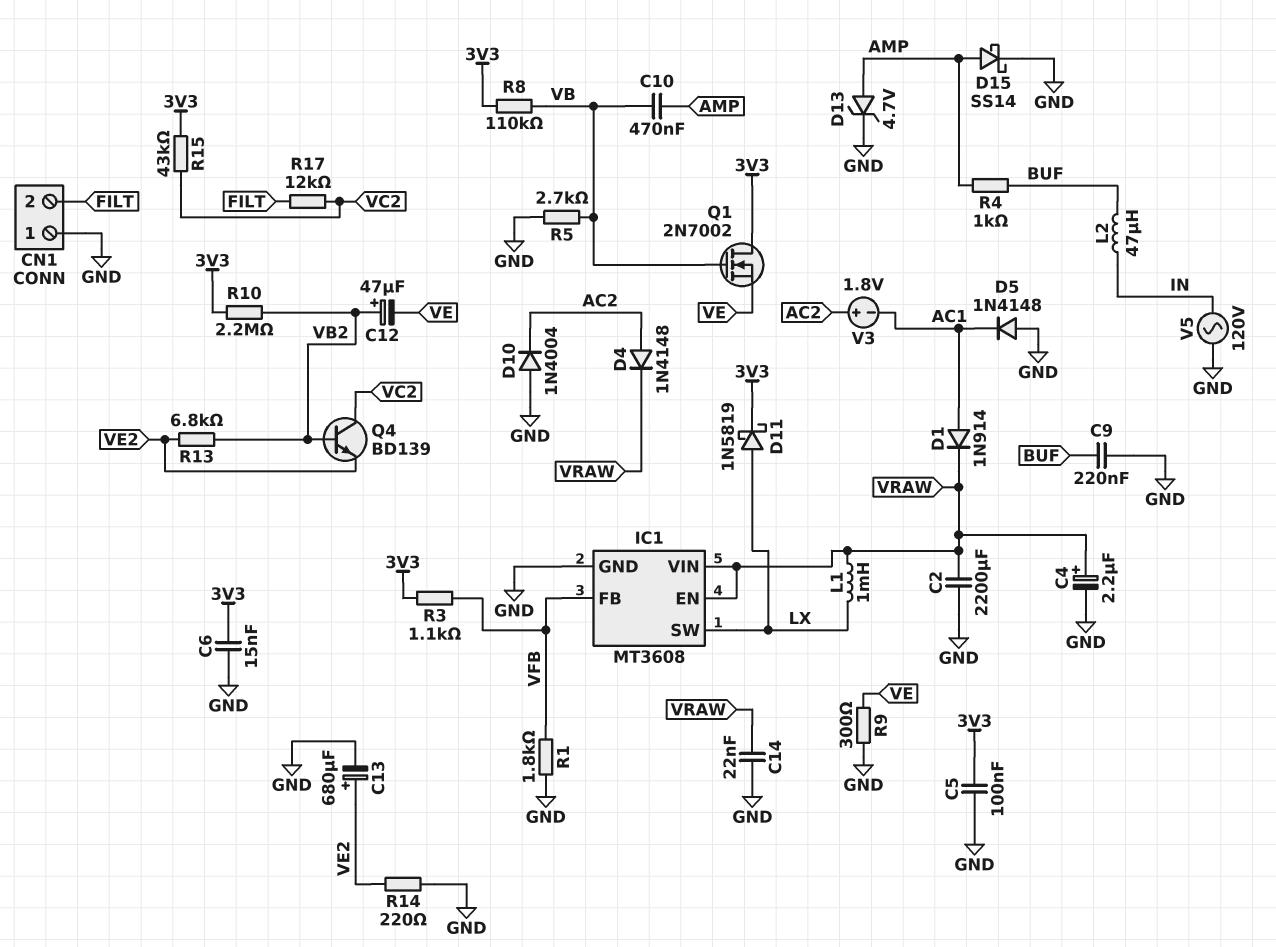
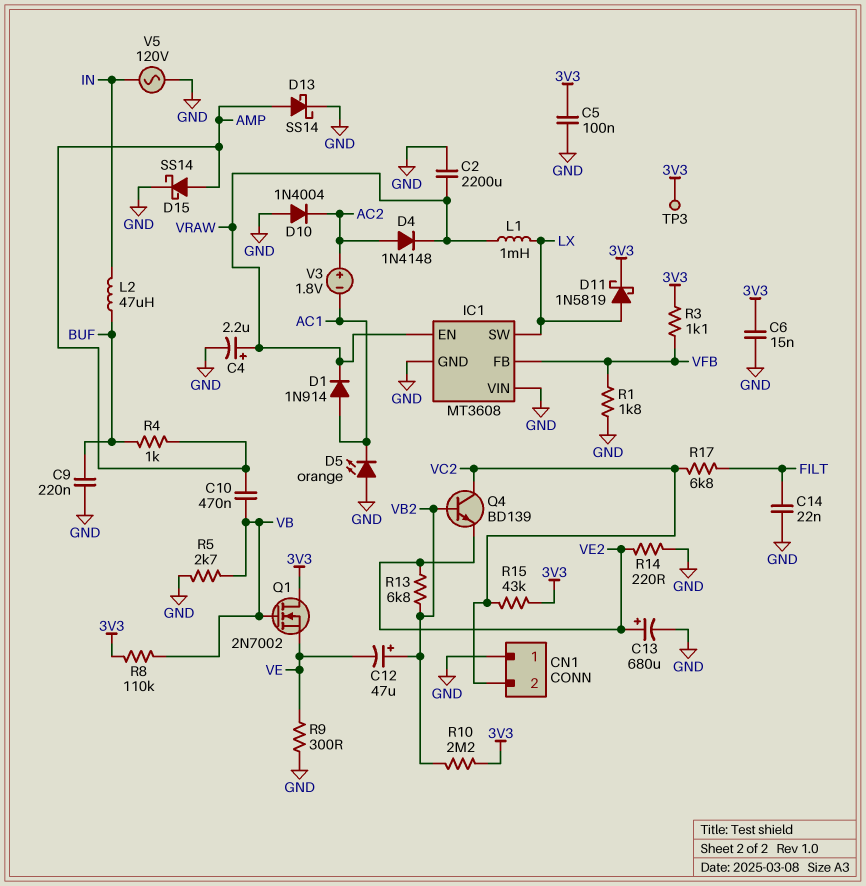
C14: 22nF (GND, VRAW) -> 22nF (FILT, GND)
CN1 pin 2: FILT -> VC2
D5: diode 1N4148 (A GND, K AC1) -> LED orange (A GND, K AC1)
D13: zener 4.7V (A AMP, K GND) -> schottky SS14 (A AMP, K GND)
IC1 pin VIN: VRAW -> GND
R17: 12k (FILT, VC2) -> 6.8k (FILT, VC2)
TP3: none -> test point (3V3)

